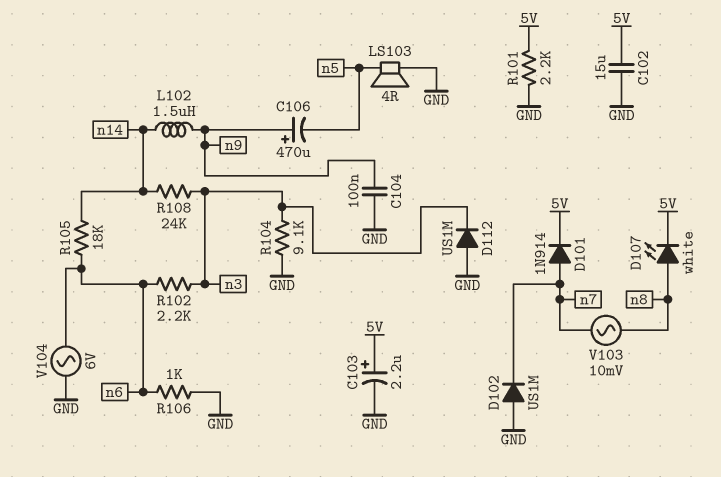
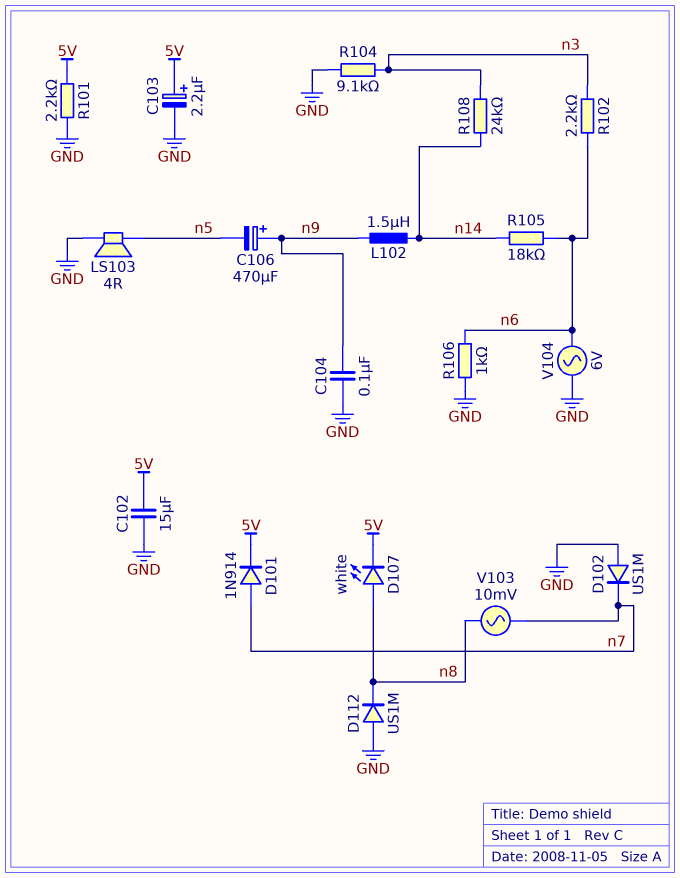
D112: diode US1M (A GND, K n3) -> diode US1M (A GND, K n8)

